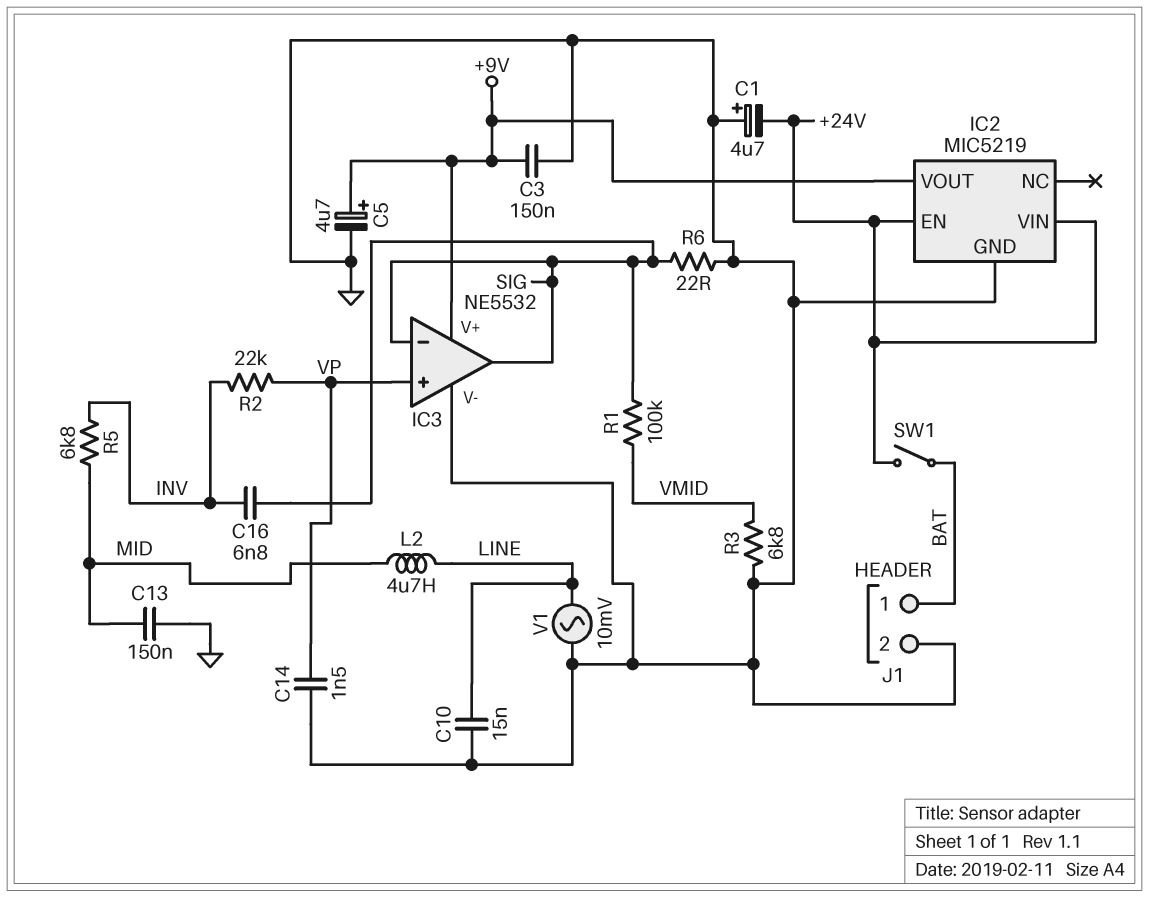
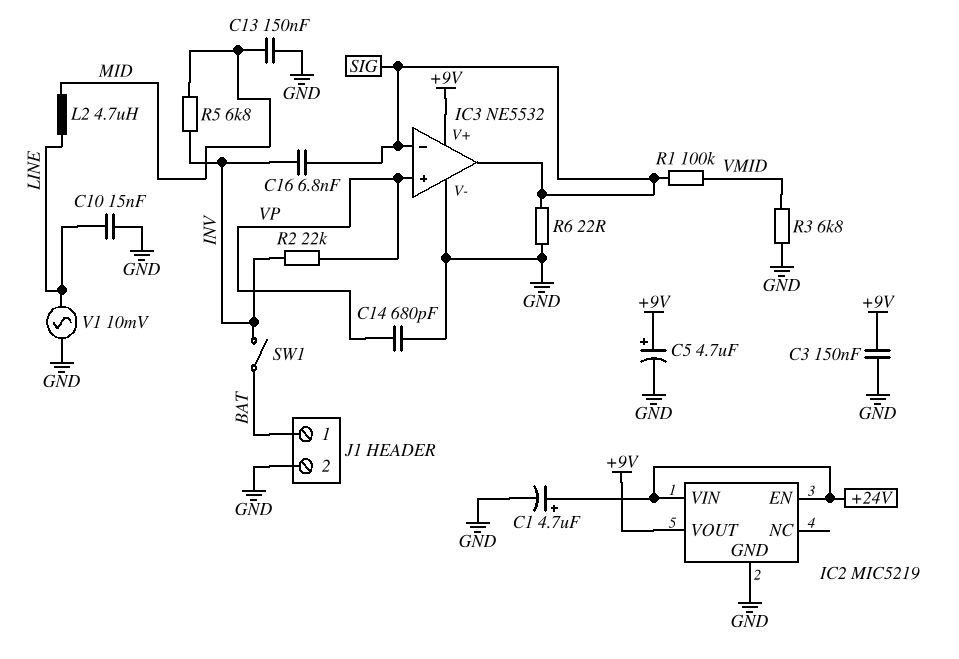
C1: 4.7uF (plus GND, minus +24V) -> 4.7uF (plus +24V, minus GND)
C14: 1.5nF (GND, VP) -> 680pF (GND, VP)
SW1: switch (+24V, BAT) -> switch (BAT, INV)

